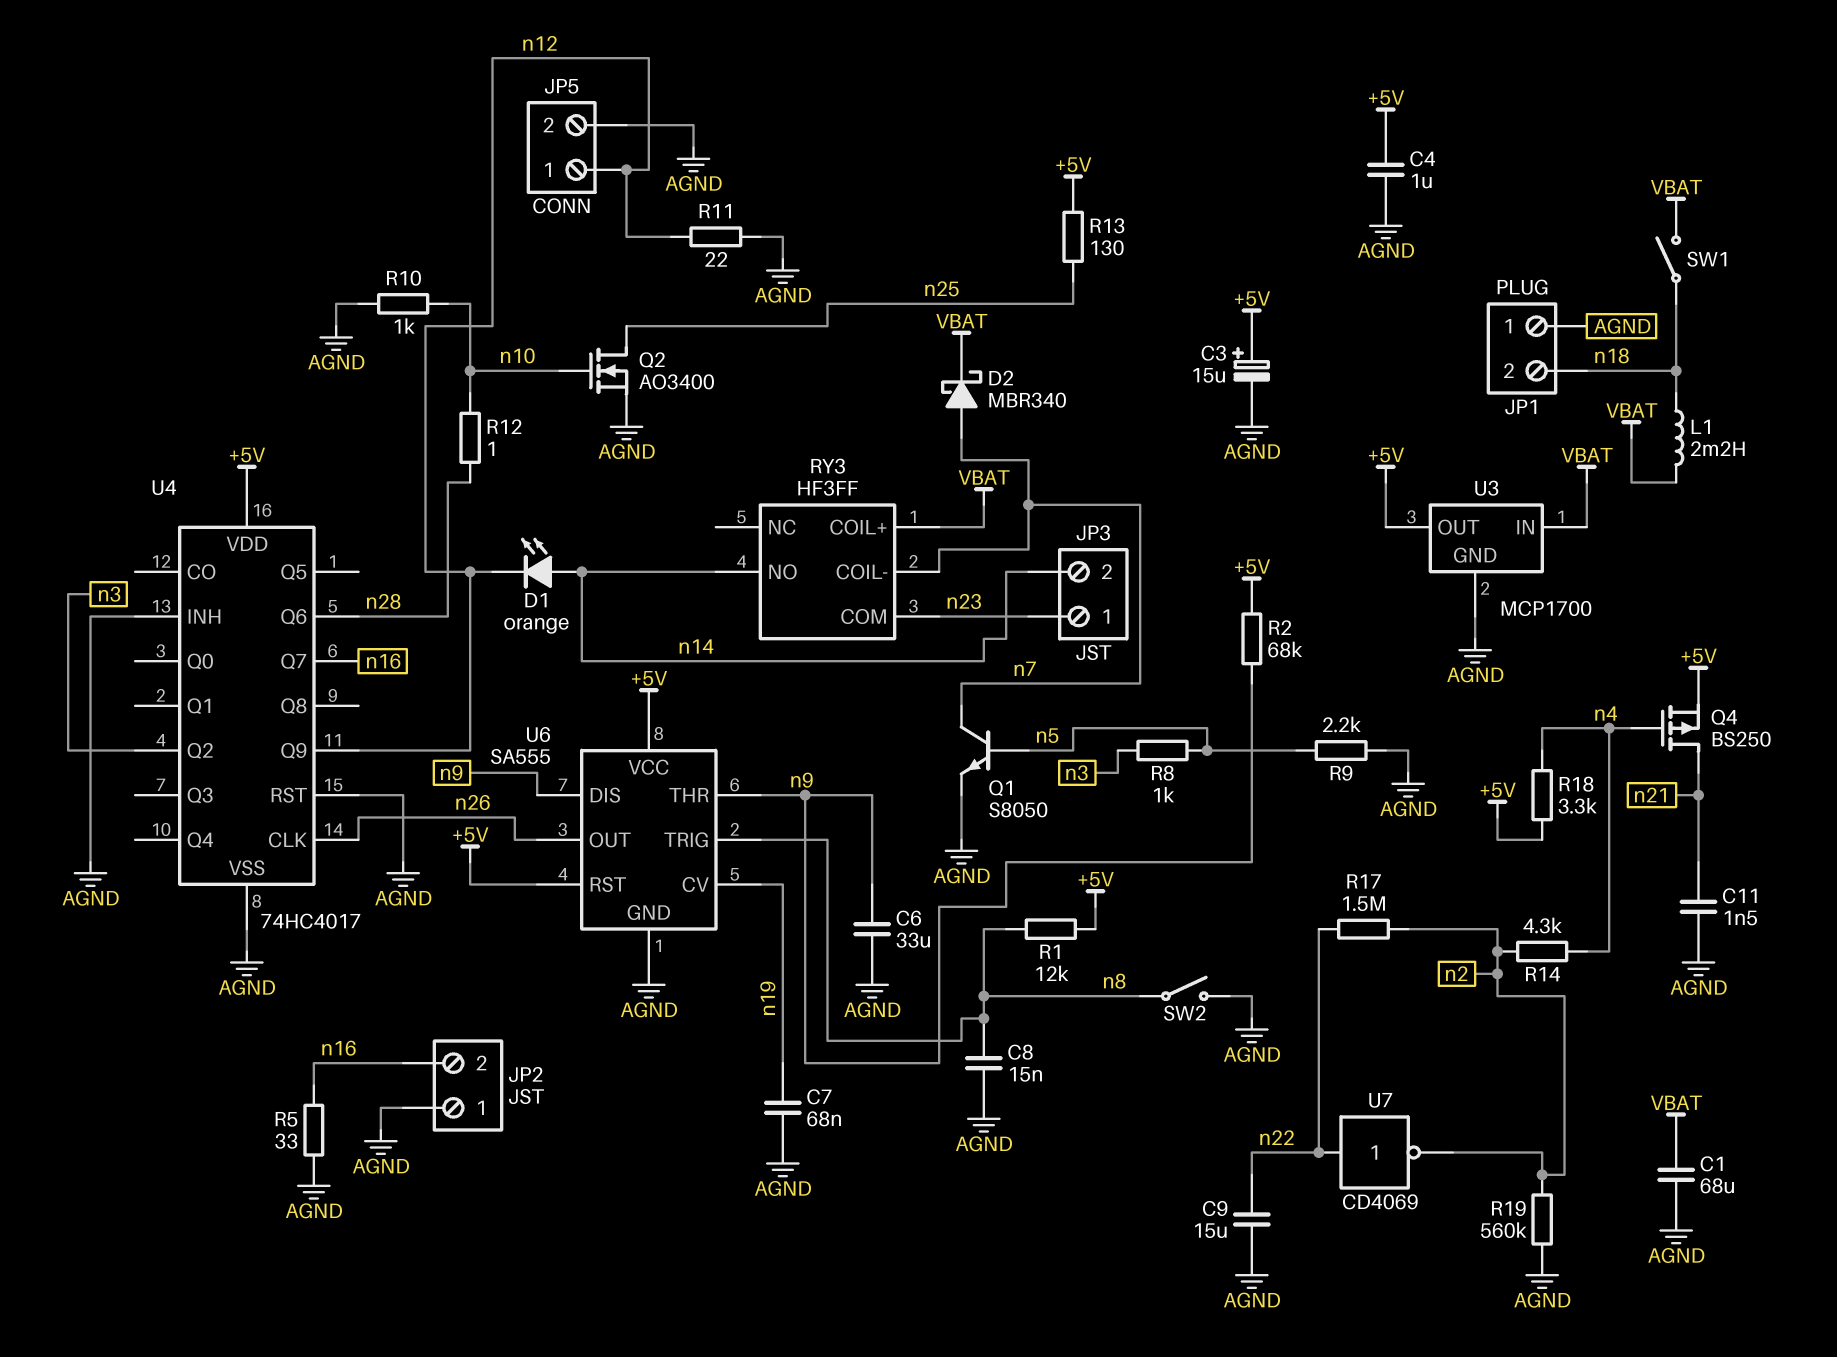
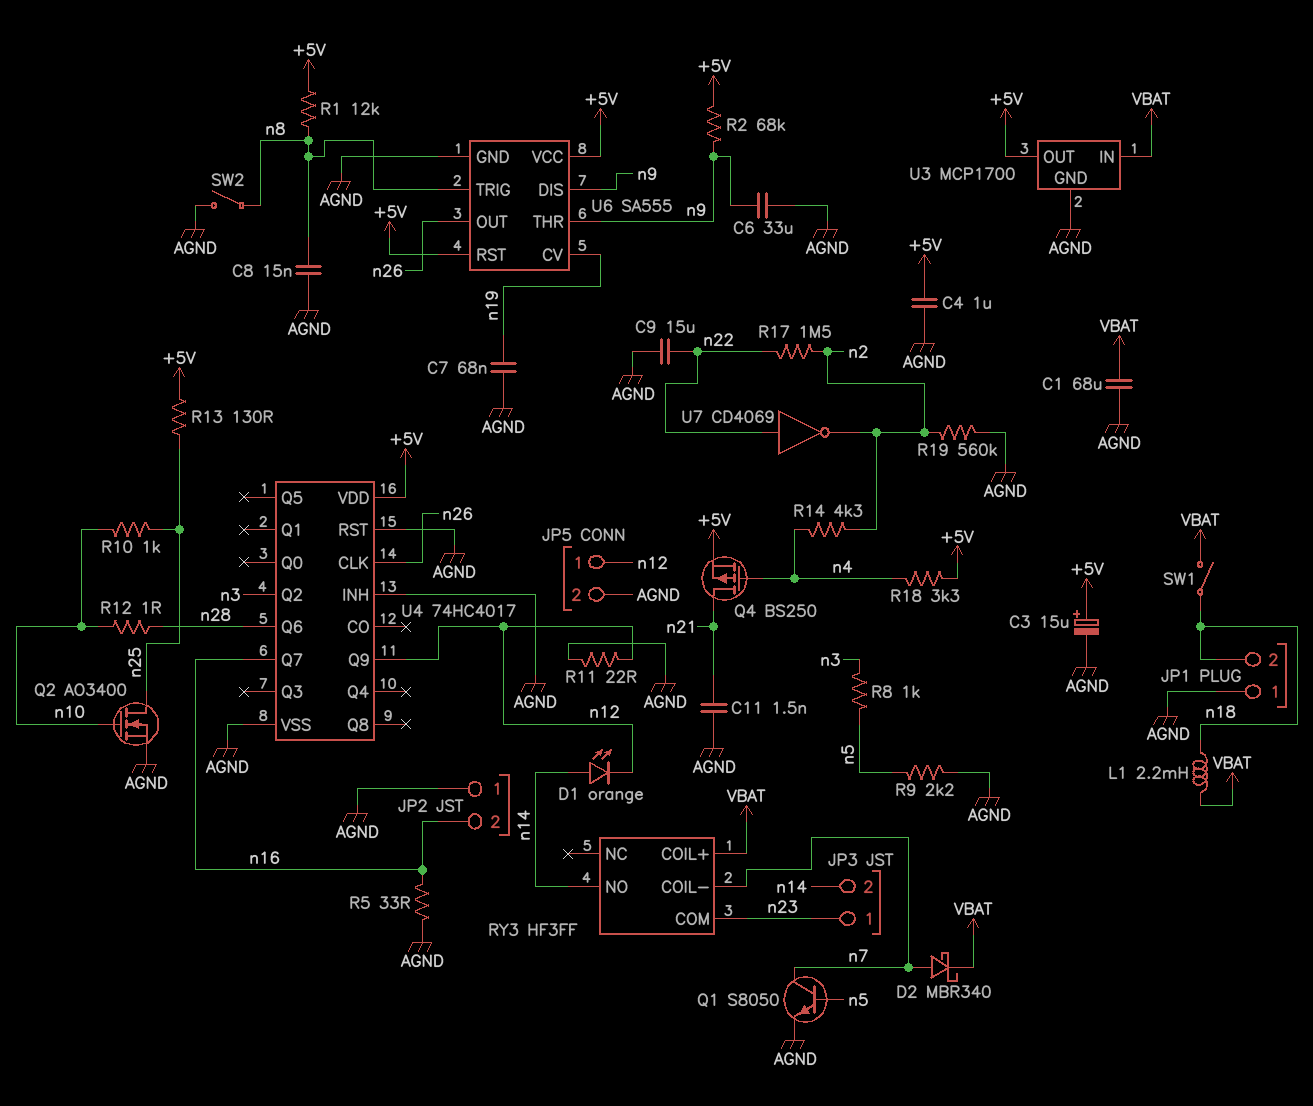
R10: 1k (AGND, n10) -> 1k (n10, n25)

